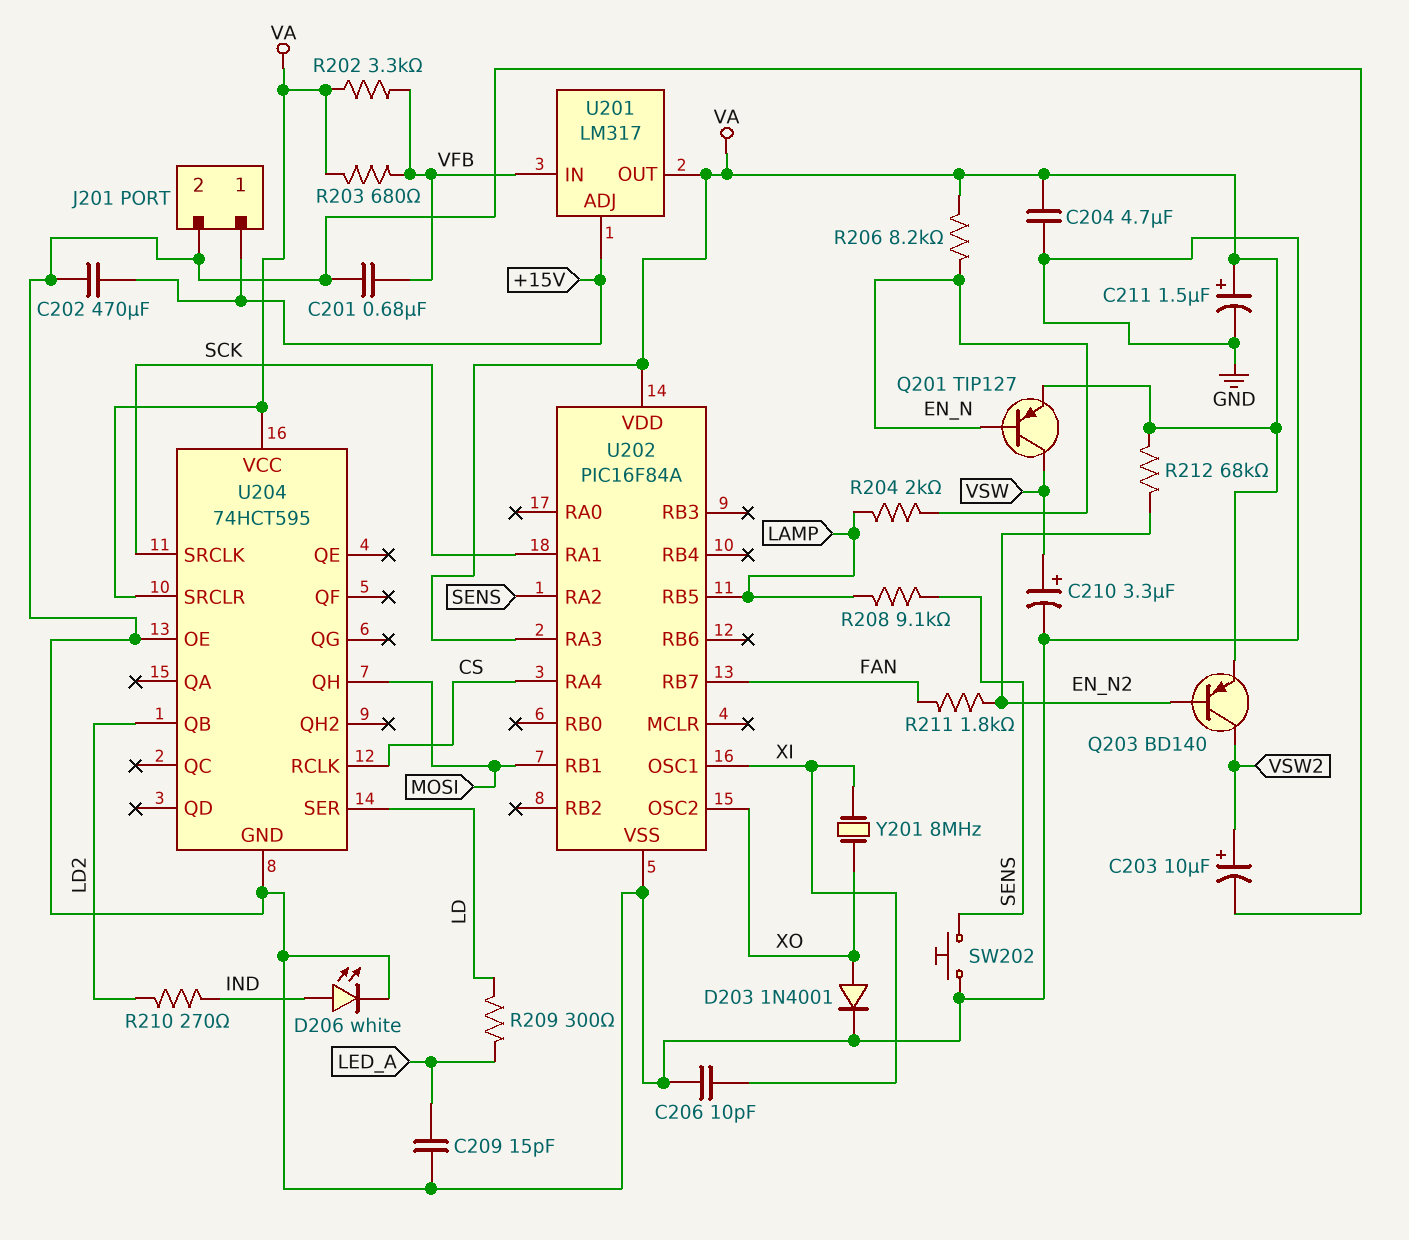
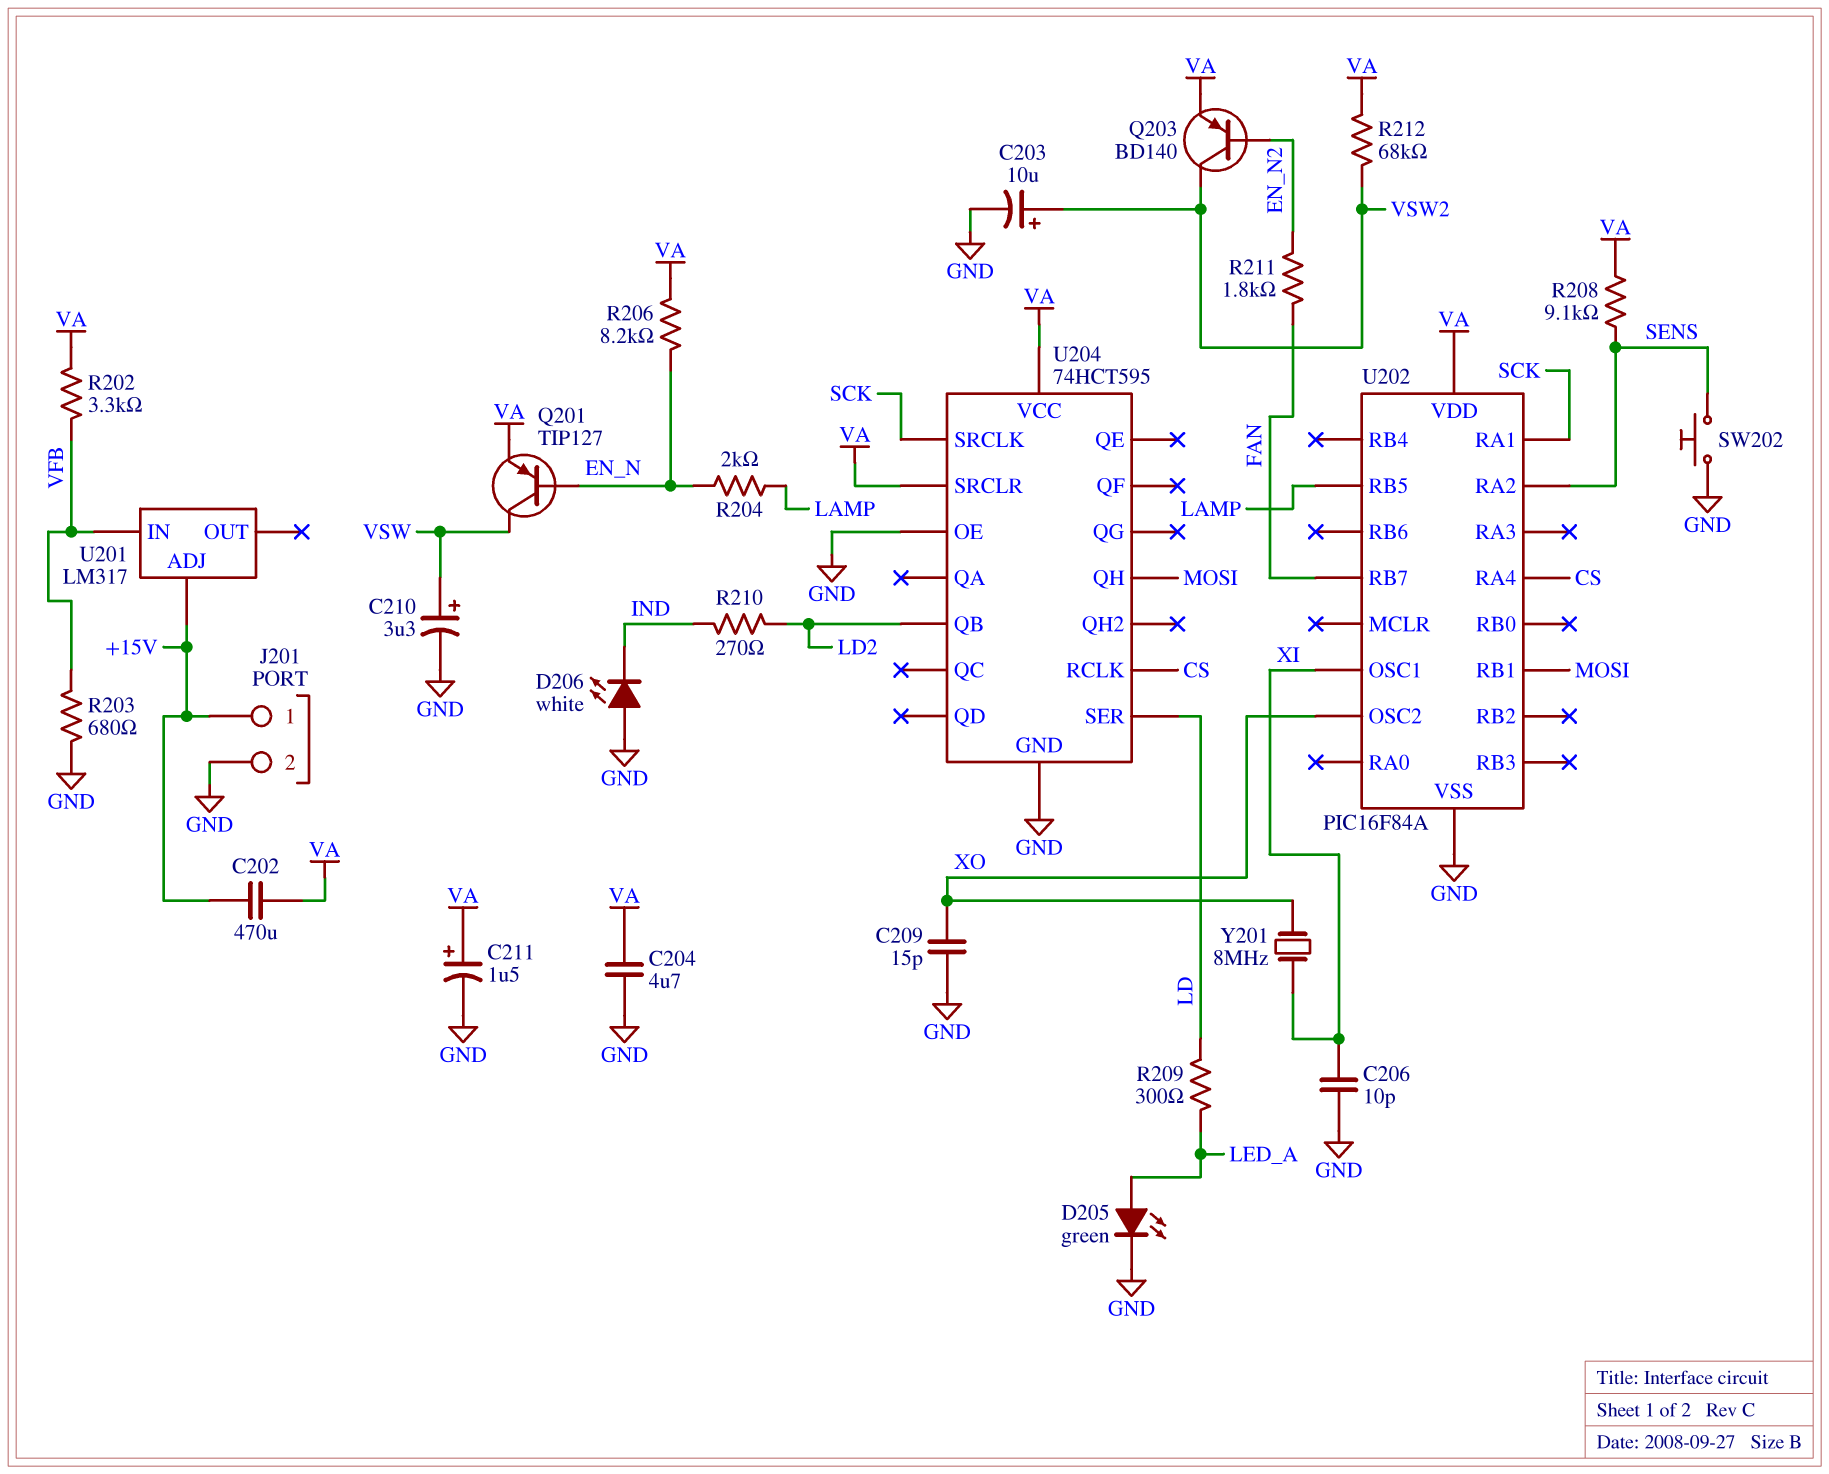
C201: 680nF (GND, VFB) -> none
C202: 470uF (+15V, GND) -> 470uF (+15V, VA)
C209: 15pF (GND, LED_A) -> 15pF (GND, XO)
D203: diode 1N4001 (A XO, K GND) -> none
D205: none -> LED green (A LED_A, K GND)
D206: LED white (A IND, K GND) -> LED white (A GND, K IND)
R203: 680 (VA, VFB) -> 680 (GND, VFB)
R208: 9.1k (LAMP, SENS) -> 9.1k (SENS, VA)
R212: 68k (EN_N2, VA) -> 68k (VA, VSW2)
U201 pin OUT: VA -> none
U202 pin RA3: VA -> none

